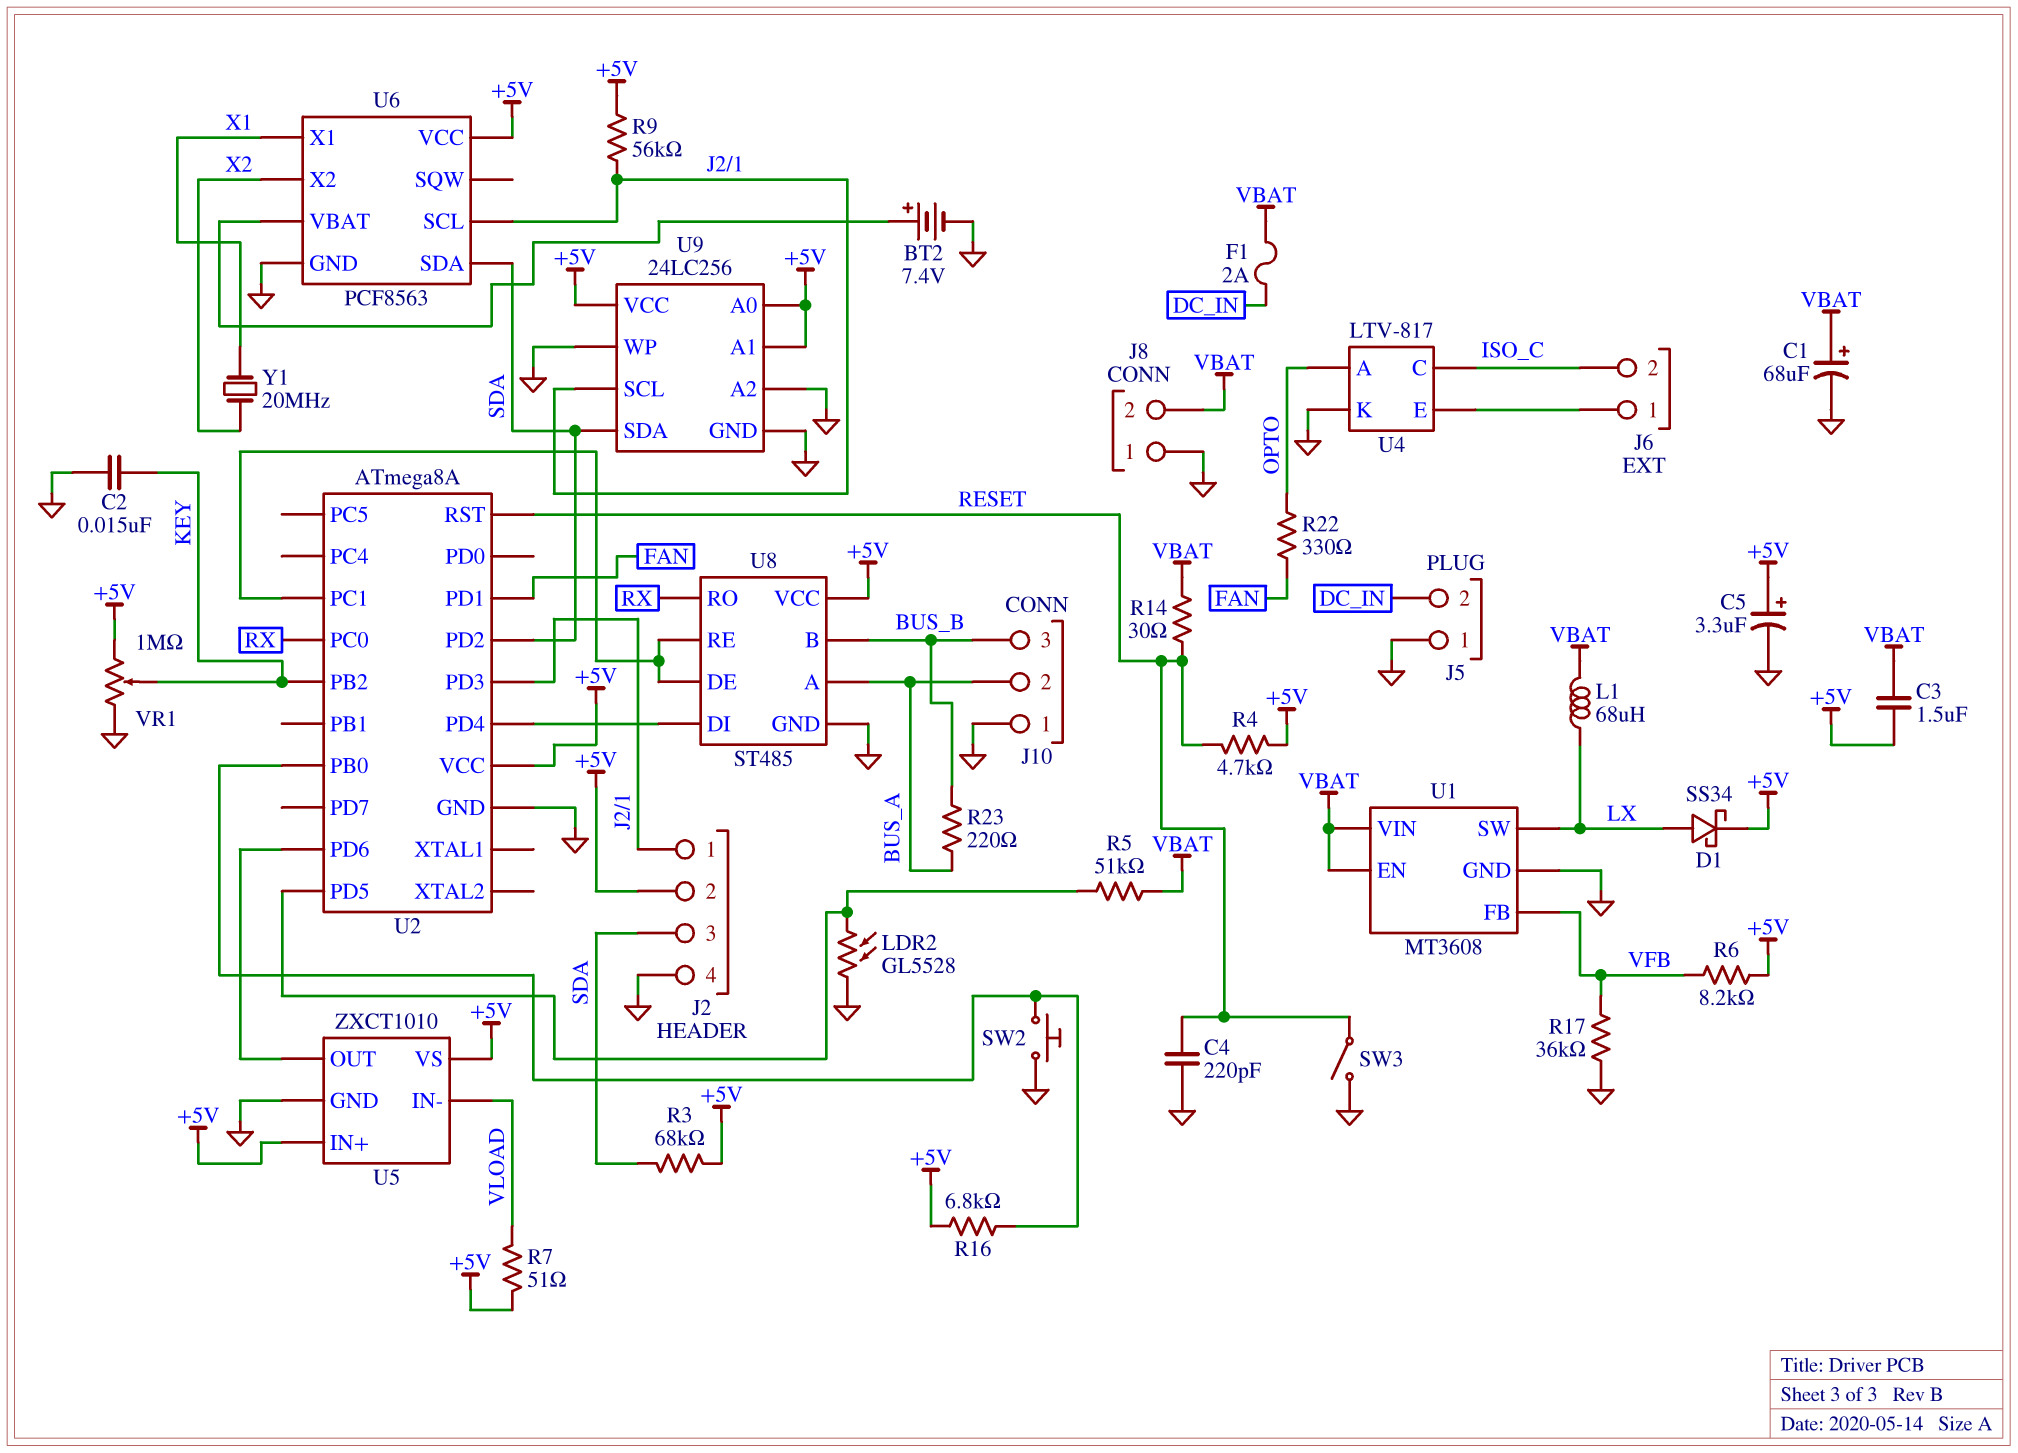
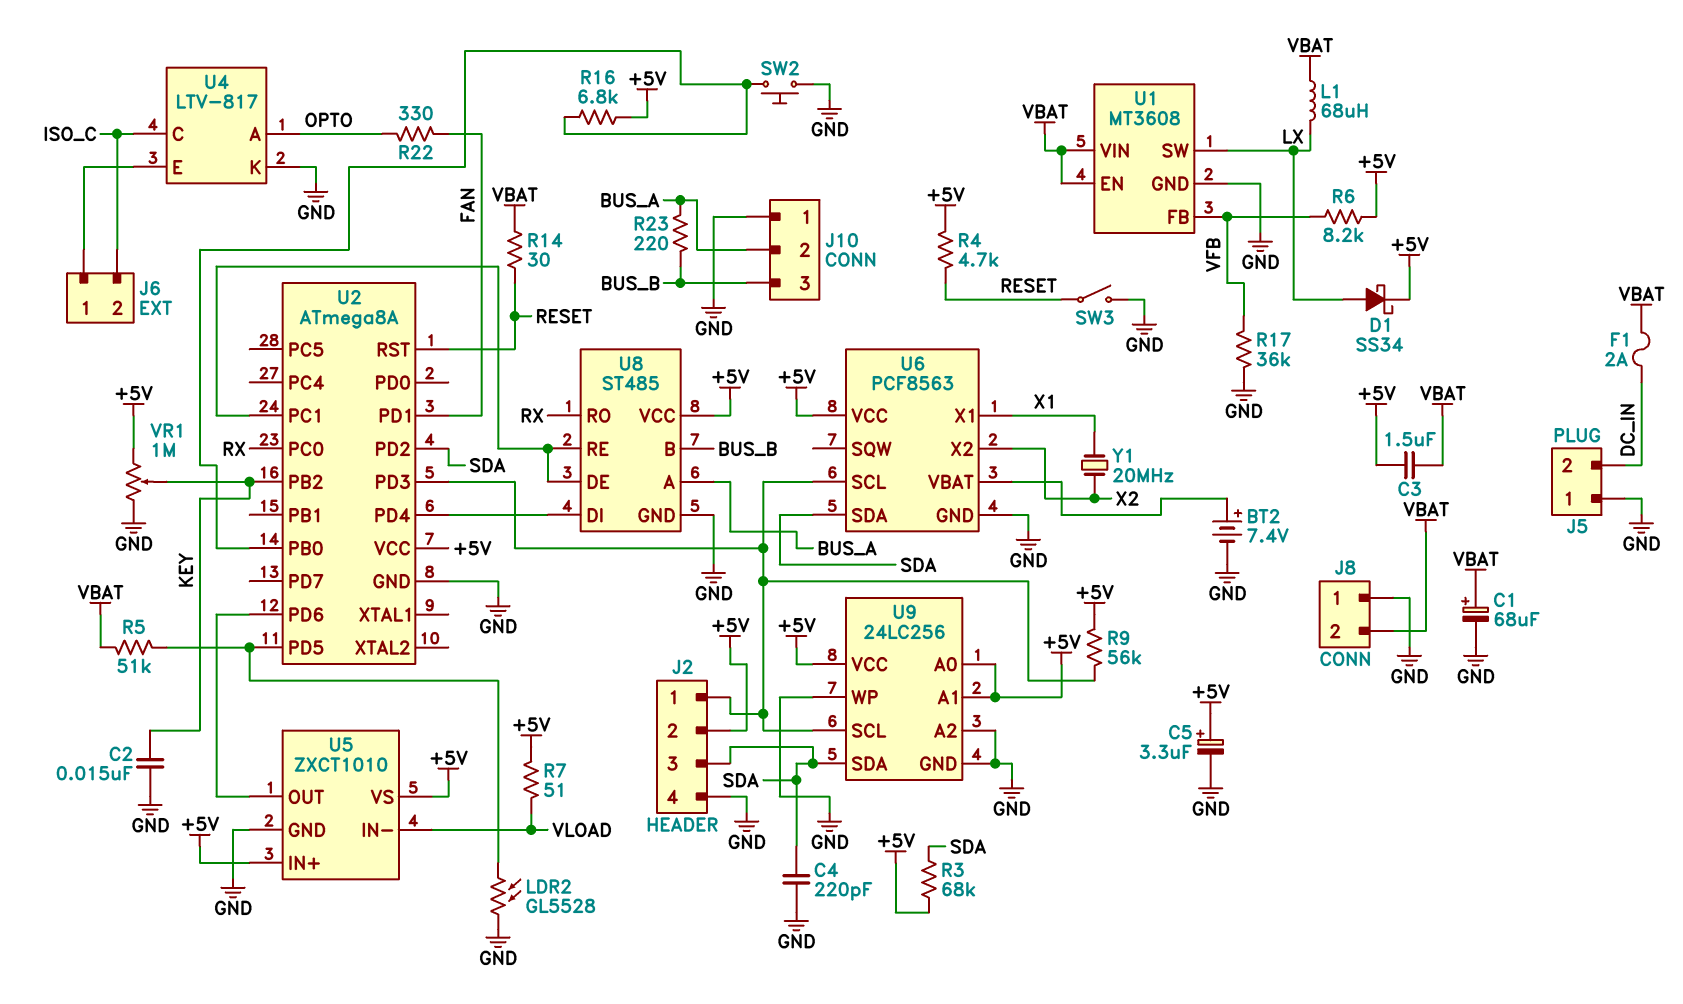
C4: 220pF (GND, RESET) -> 220pF (GND, SDA)

